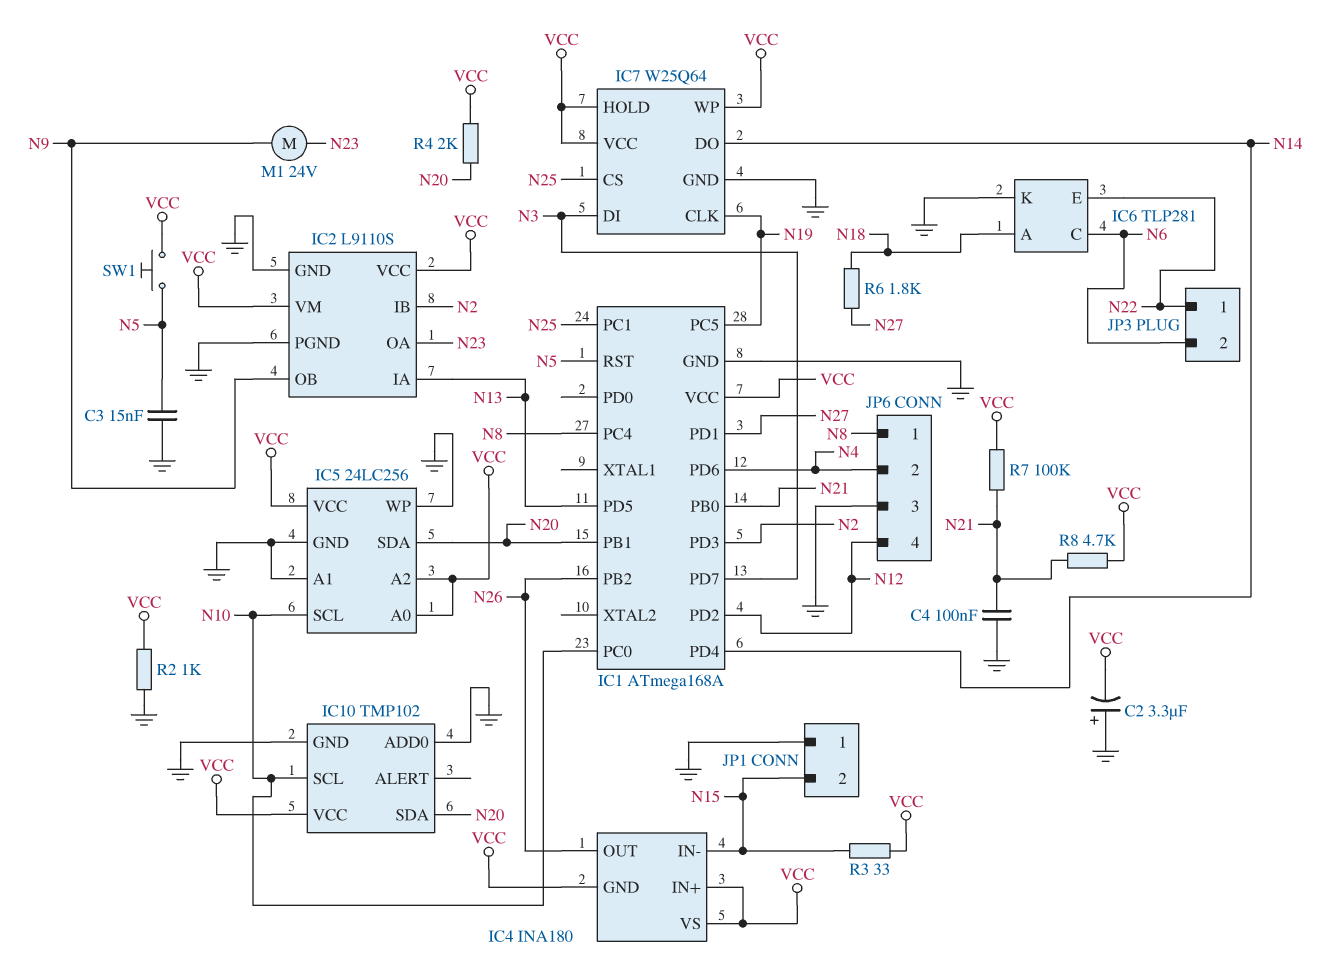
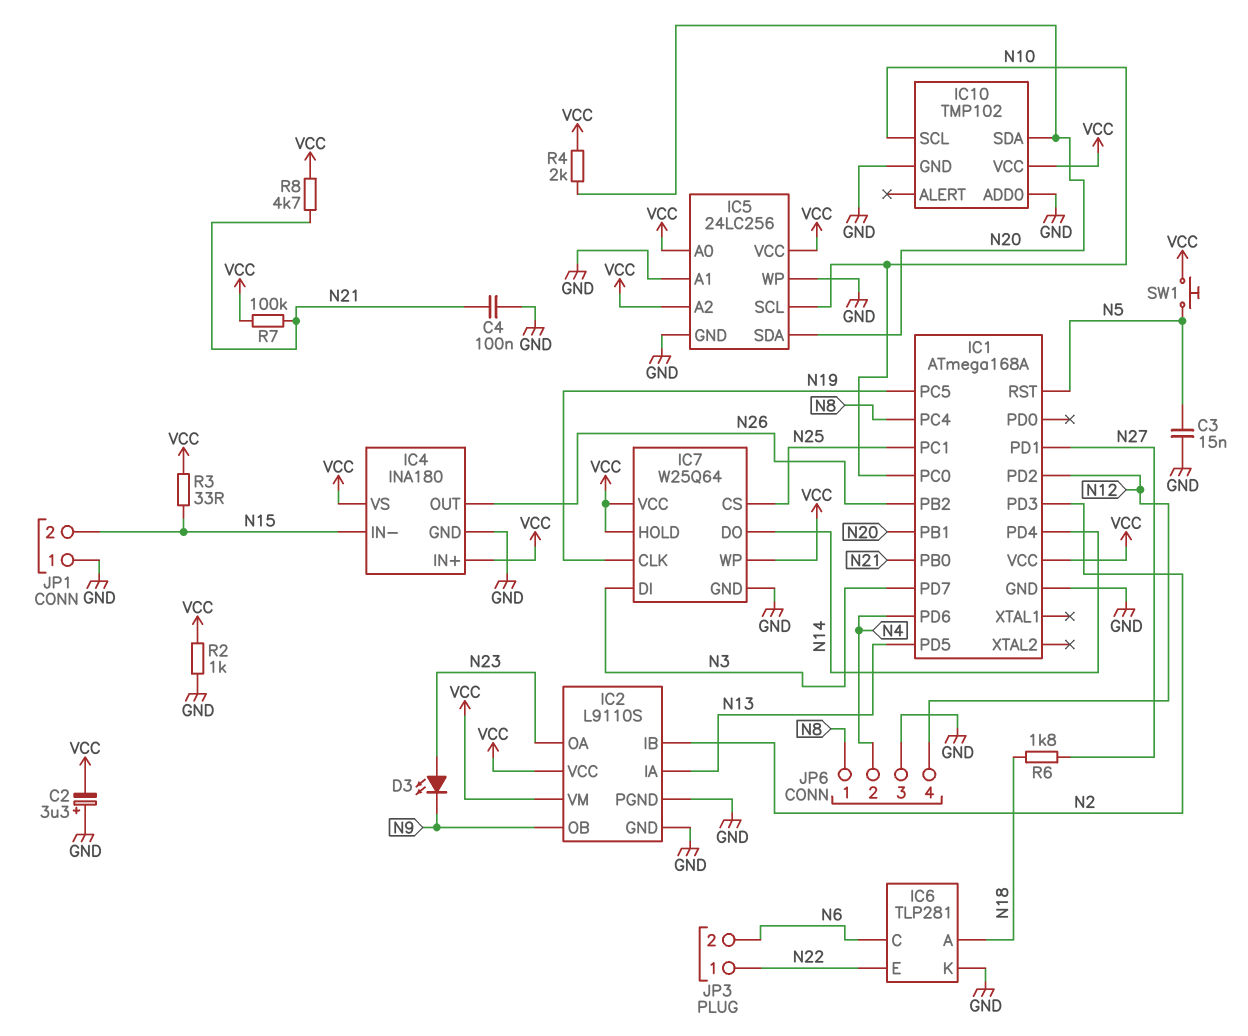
D3: none -> LED (A N23, K N9)
IC4 pin GND: VCC -> GND
M1: motor 24V (N9, N23) -> none

